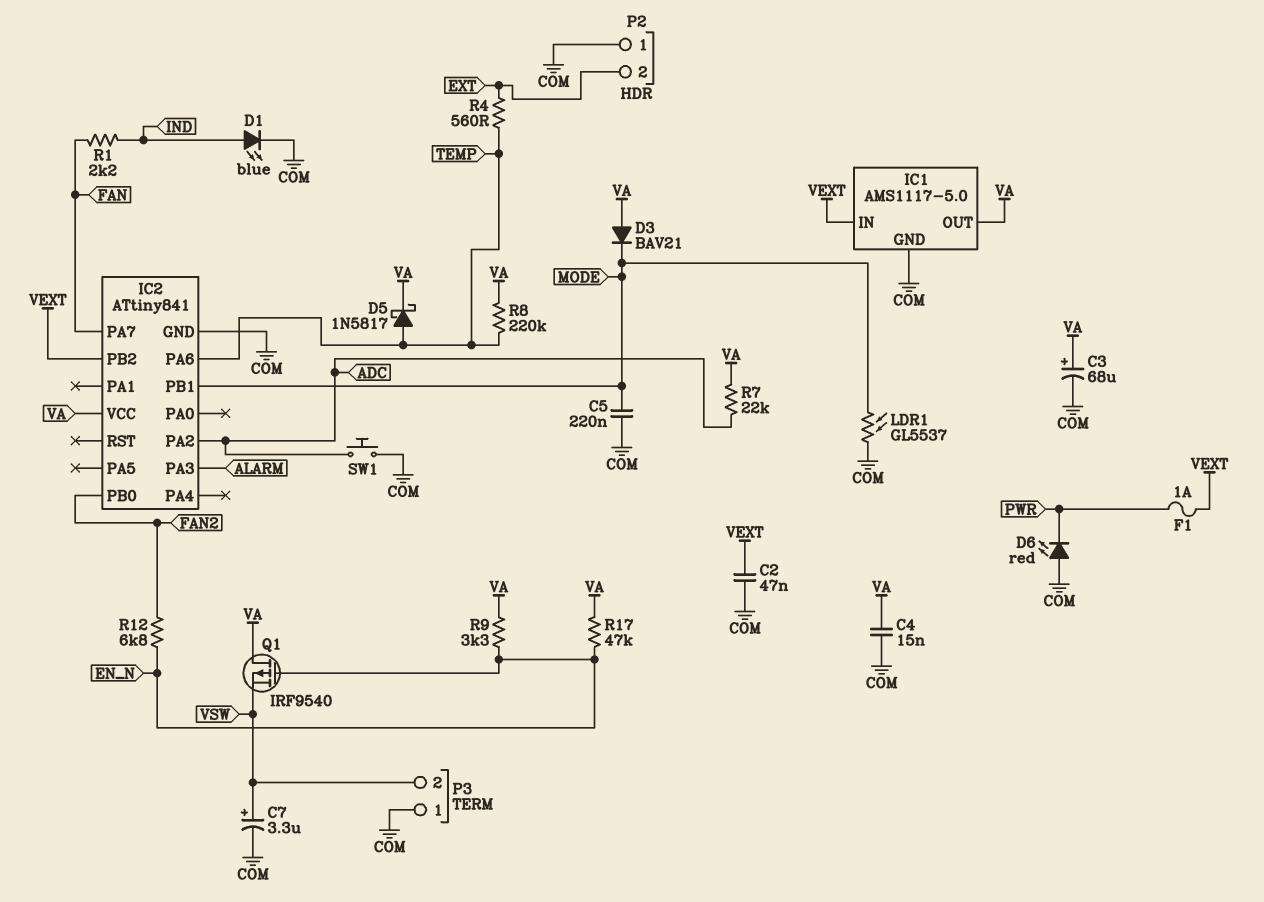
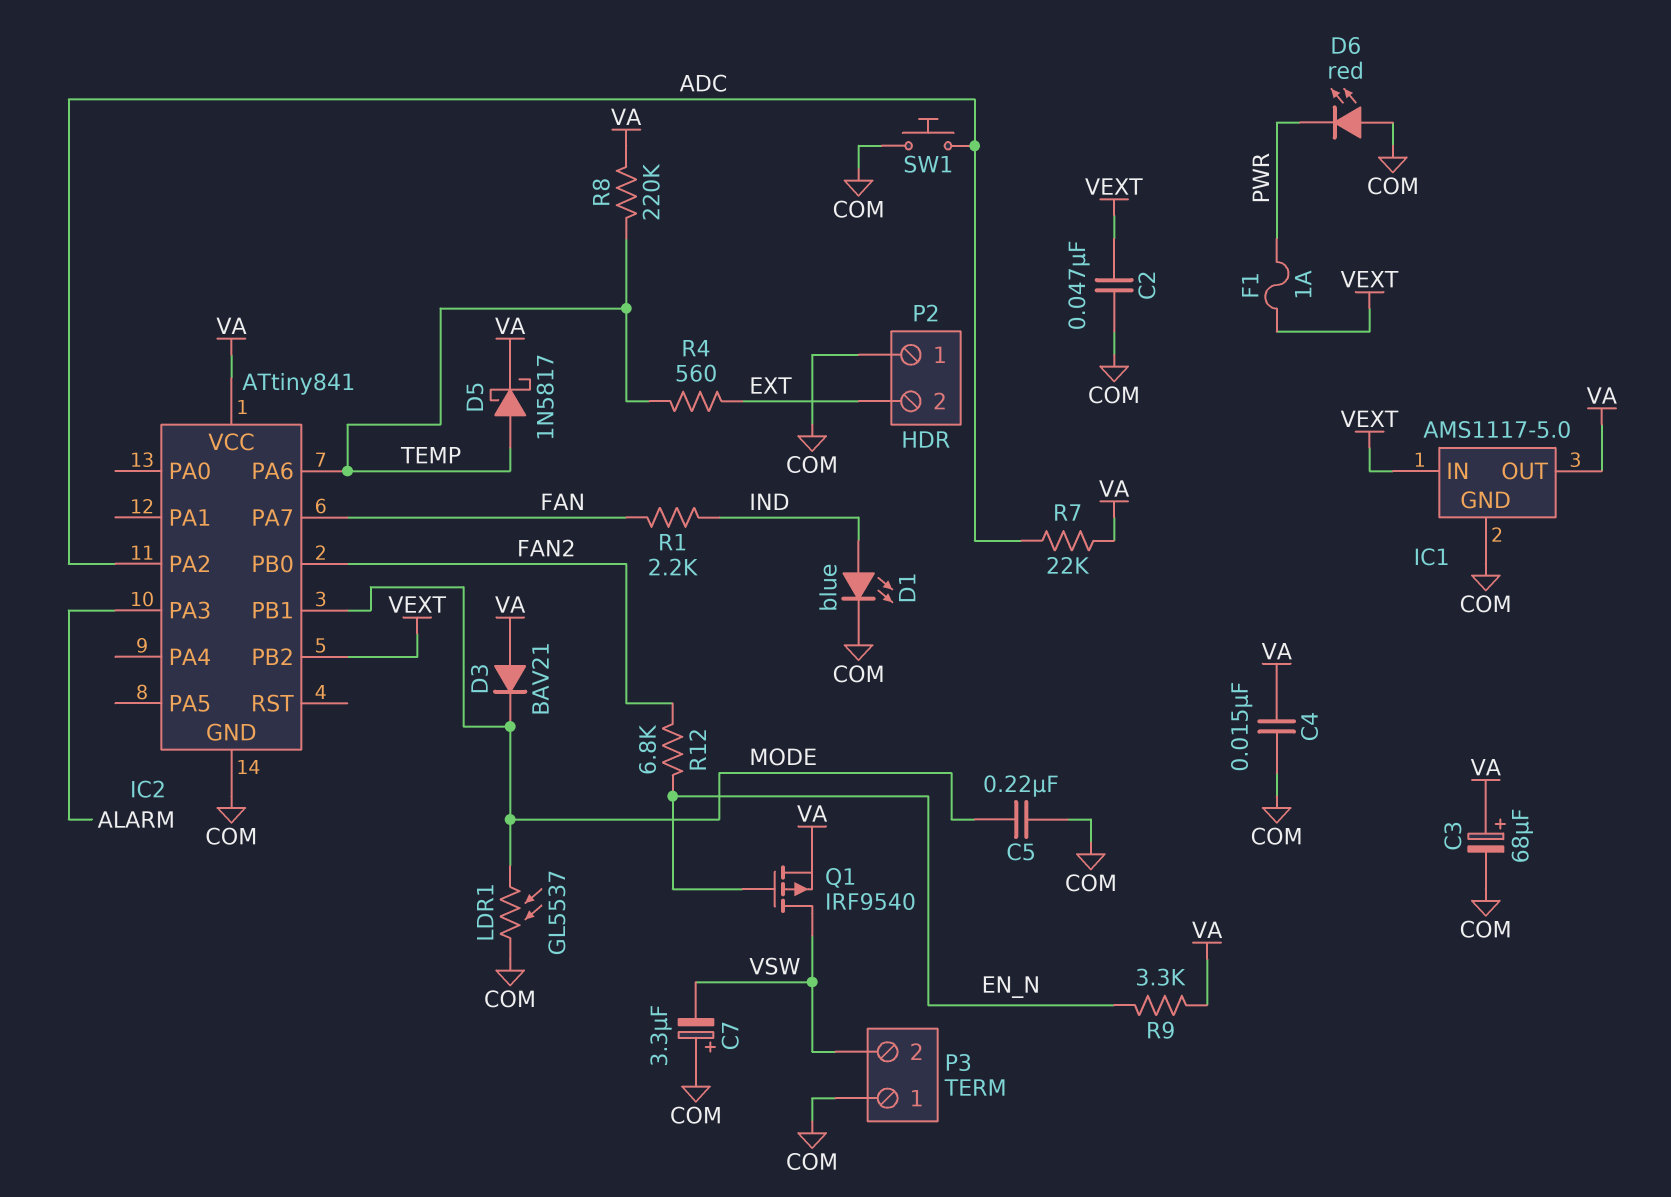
C7: 3.3uF (plus VSW, minus COM) -> 3.3uF (plus COM, minus VSW)
Q1: PMOS IRF9540 (G EN_N, D VA, S VSW) -> PMOS IRF9540 (G EN_N, D VSW, S VA)
R17: 47k (EN_N, VA) -> none

